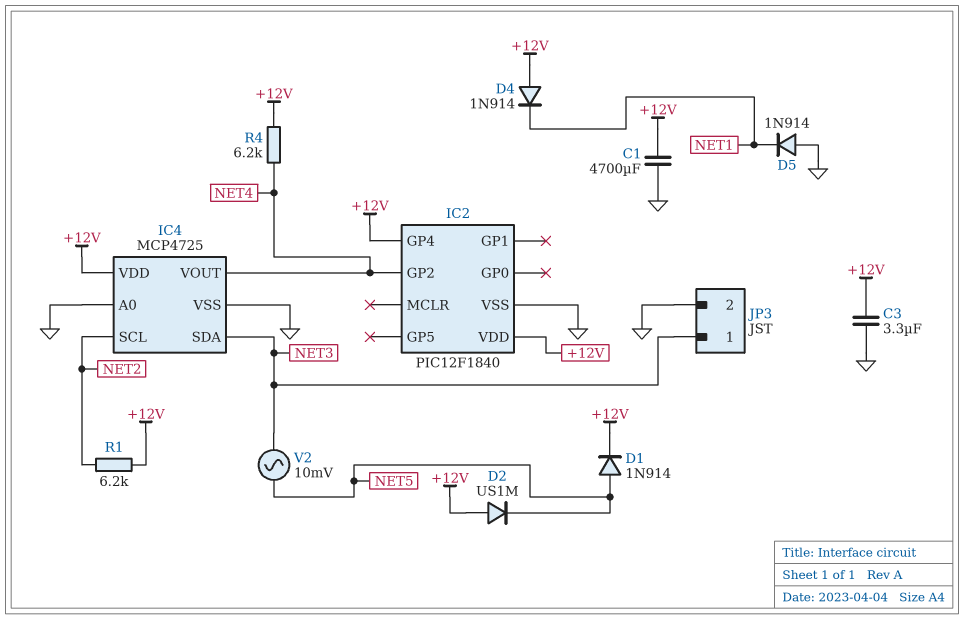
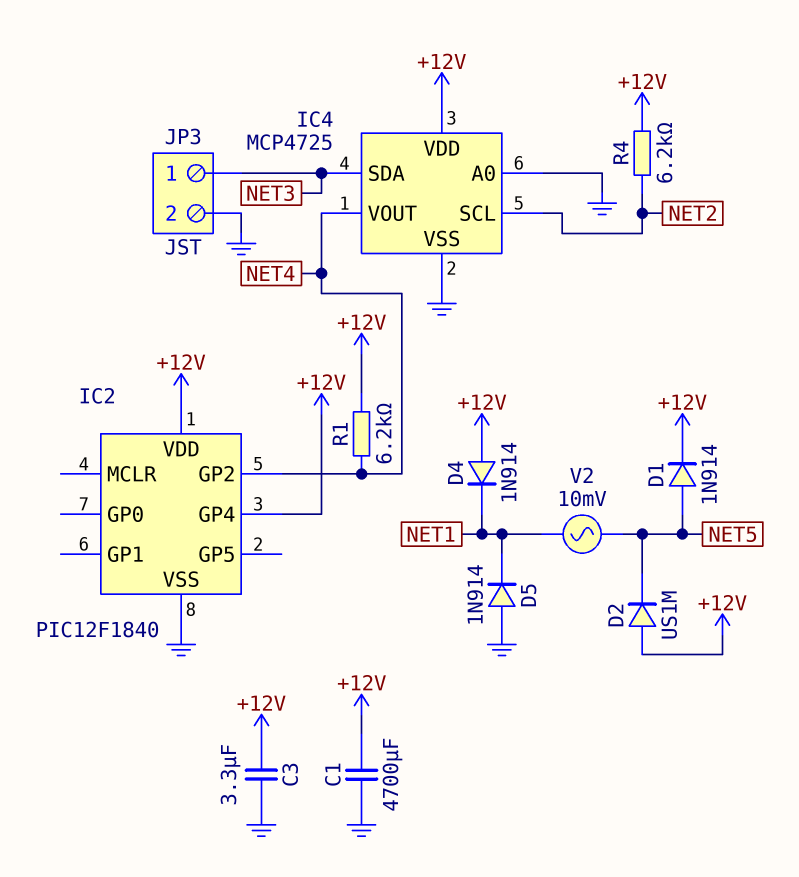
R1: 6.2k (+12V, NET2) -> 6.2k (+12V, NET4)
R4: 6.2k (+12V, NET4) -> 6.2k (+12V, NET2)
V2: AC 10mV (NET3, NET5) -> AC 10mV (NET1, NET5)

